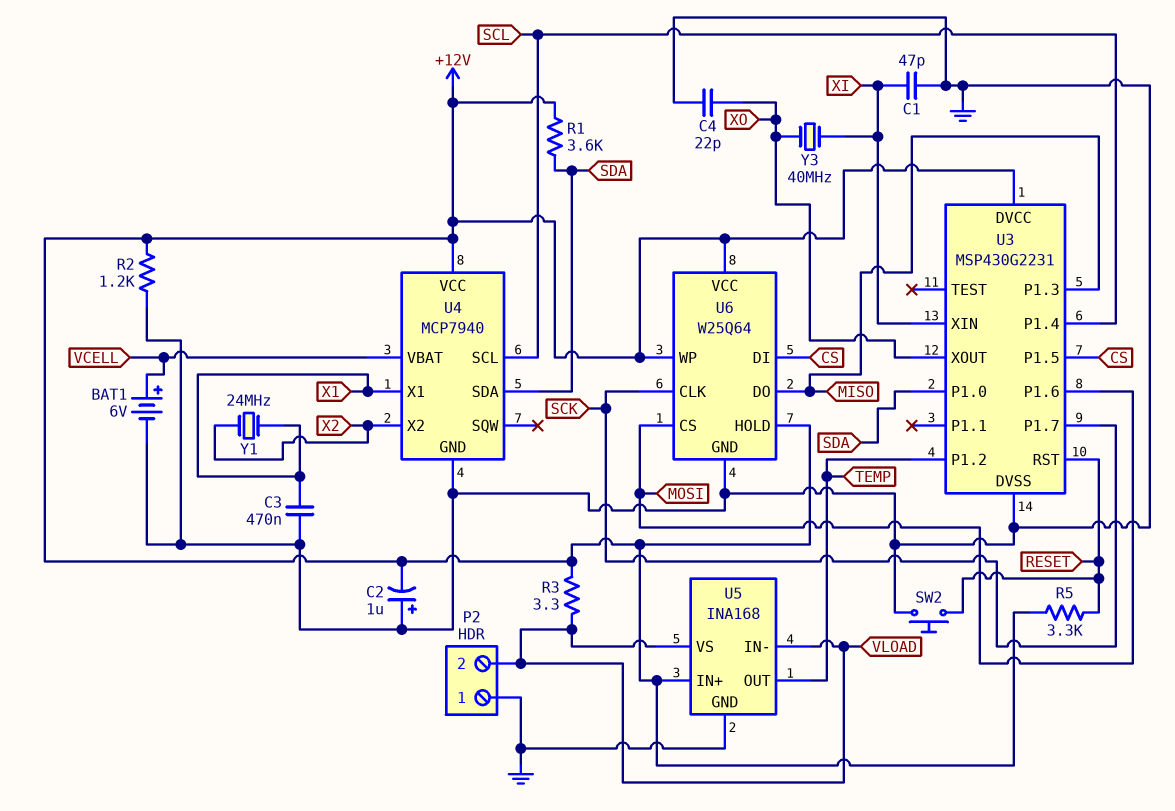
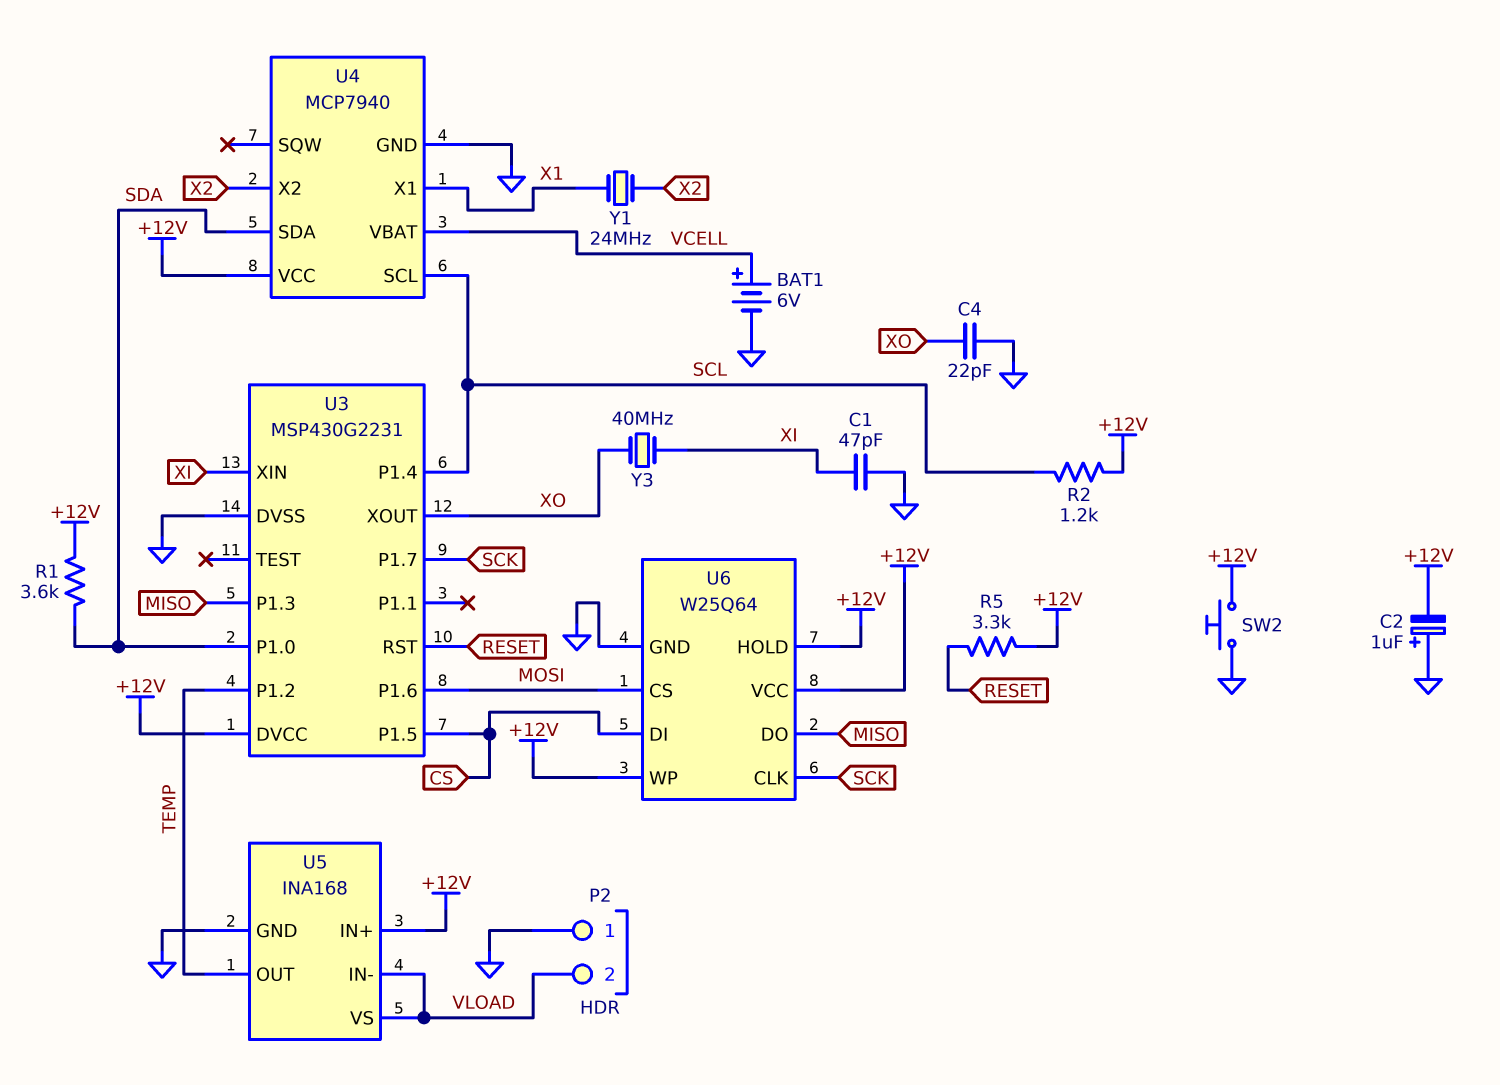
C3: 470nF (GND, X1) -> none
R2: 1.2k (+12V, GND) -> 1.2k (+12V, SCL)
R3: 3.3 (+12V, VLOAD) -> none
SW2: button (GND, RESET) -> button (+12V, GND)

